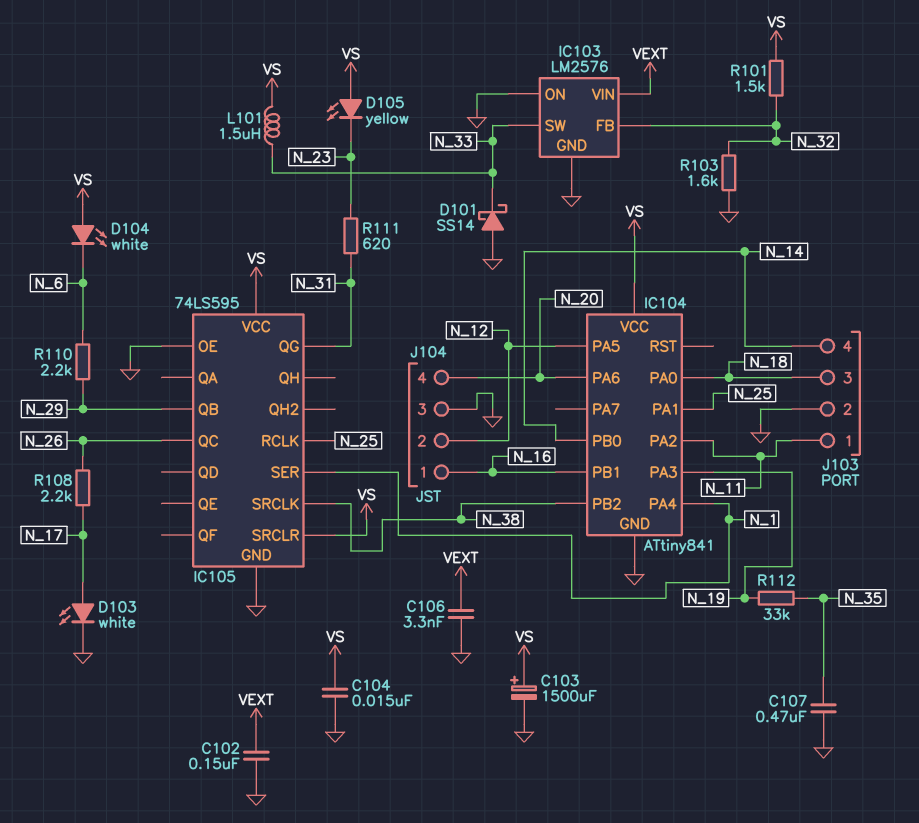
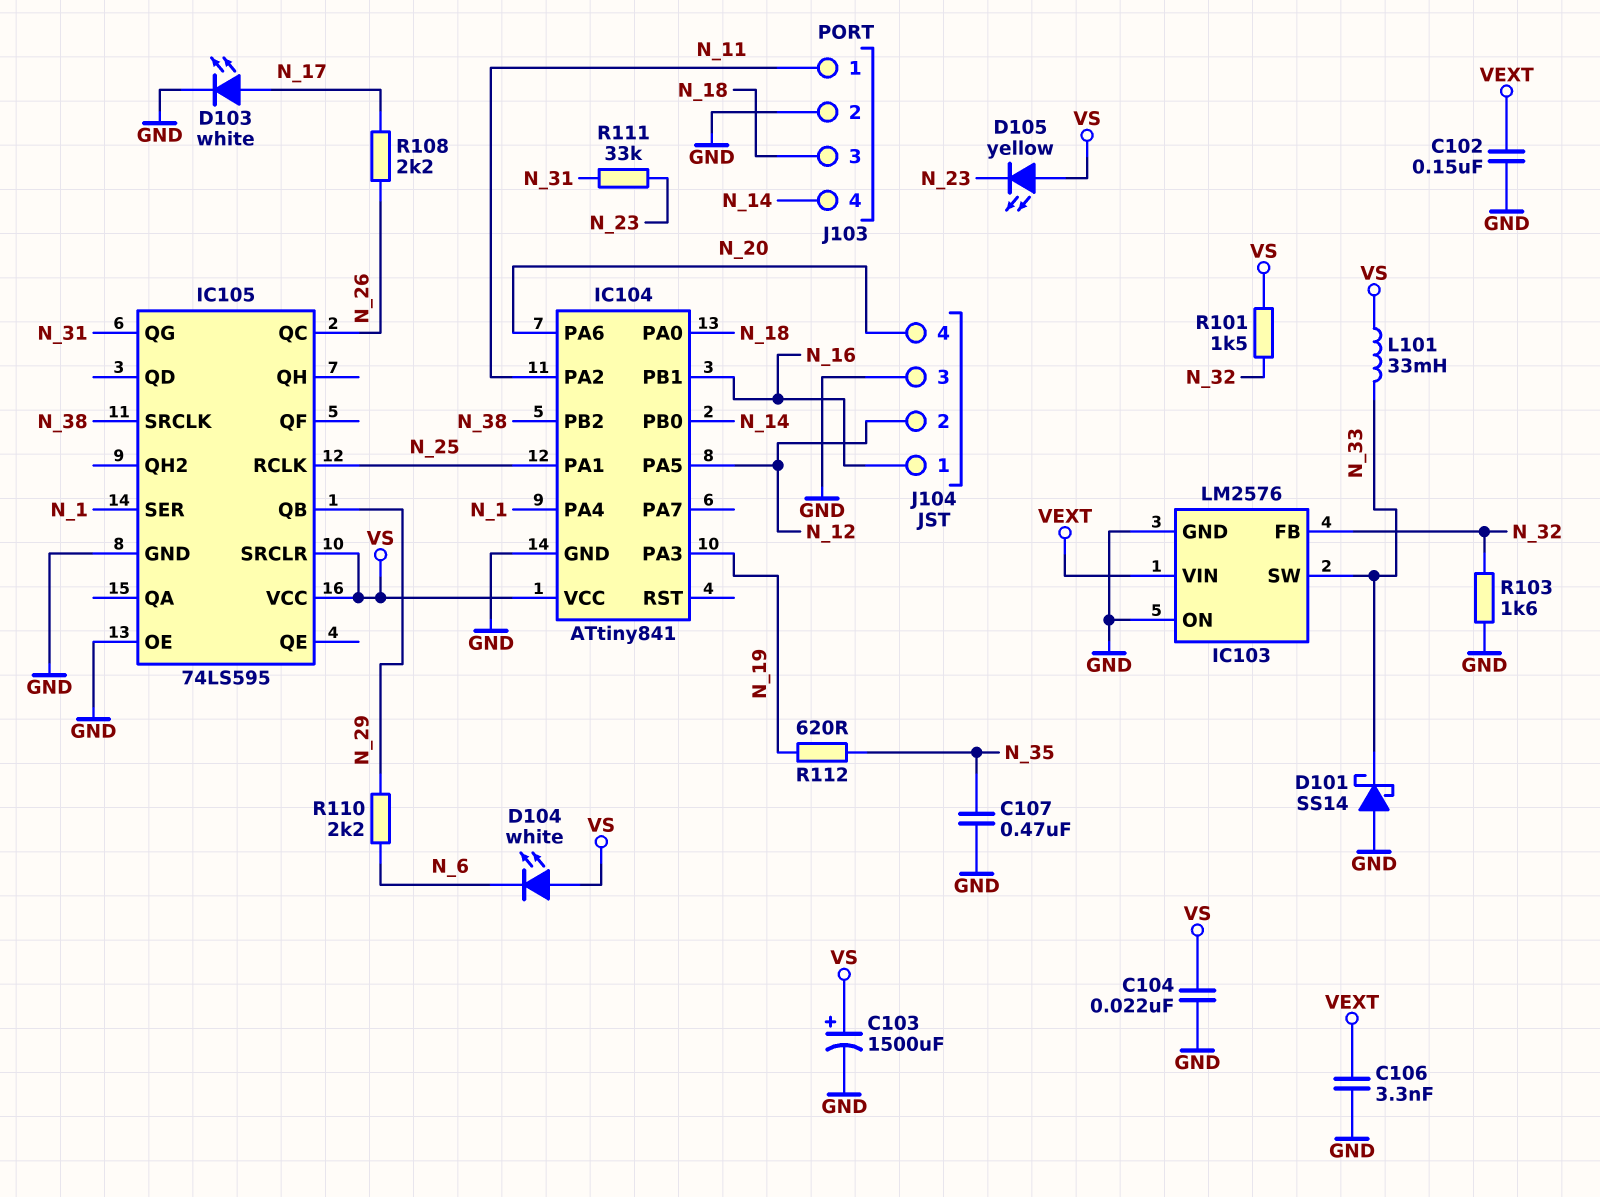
C104: 15nF (GND, VS) -> 22nF (GND, VS)
L101: 1.5uH (N_33, VS) -> 33mH (N_33, VS)
R111: 620 (N_23, N_31) -> 33k (N_23, N_31)
R112: 33k (N_19, N_35) -> 620 (N_19, N_35)

